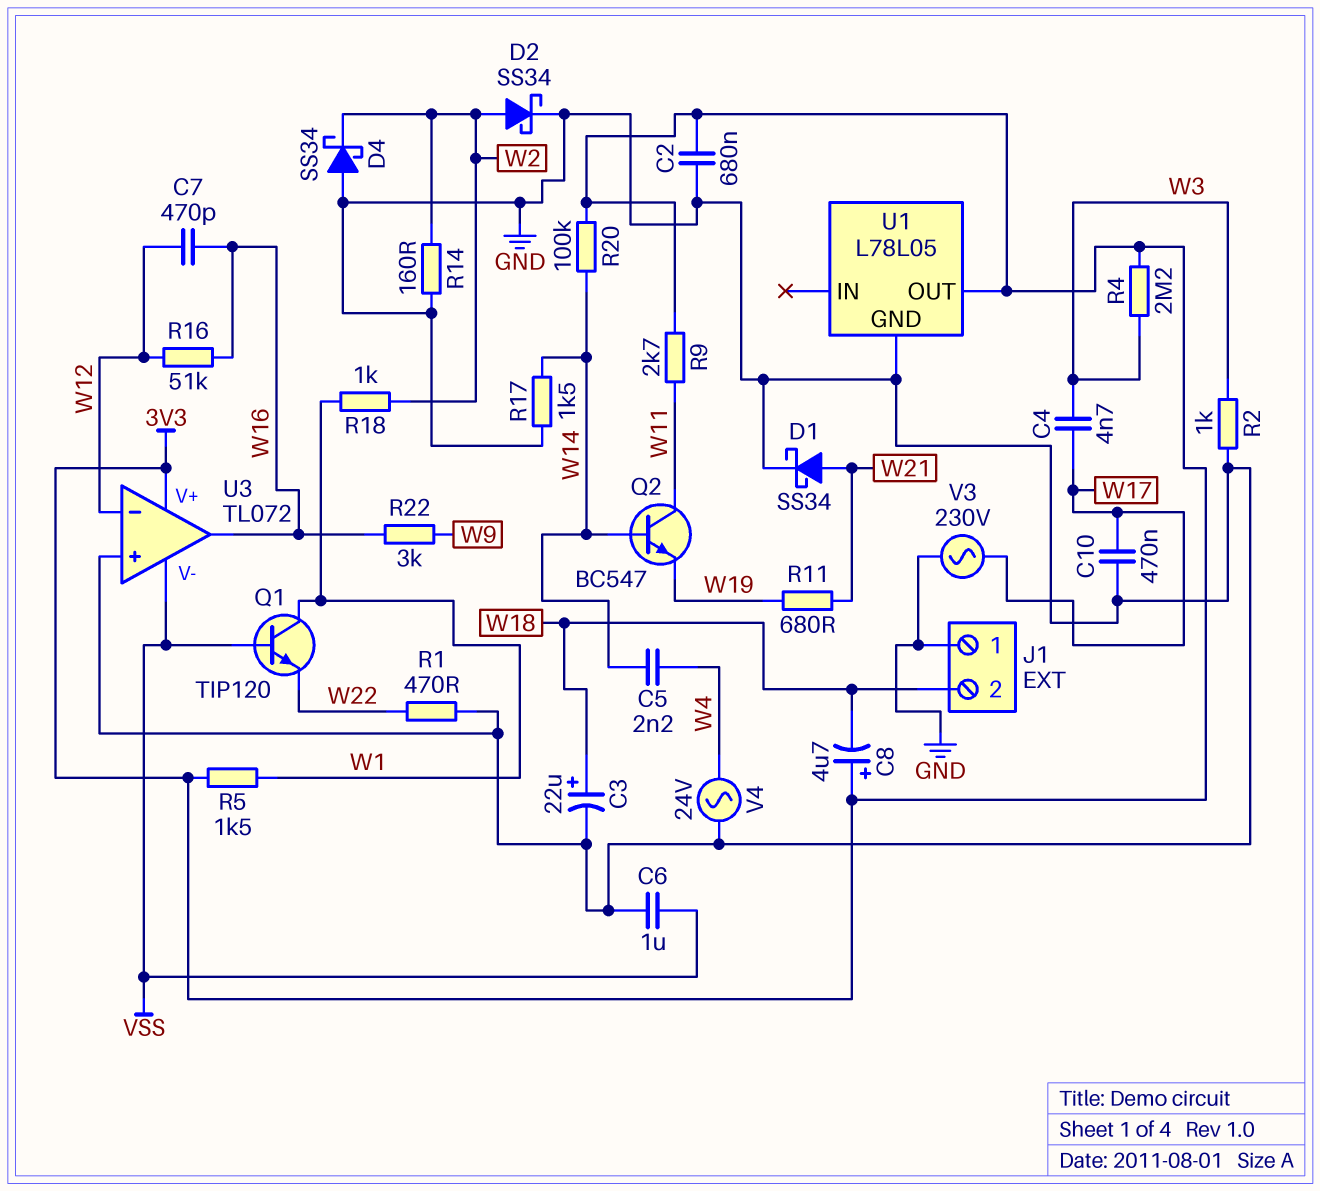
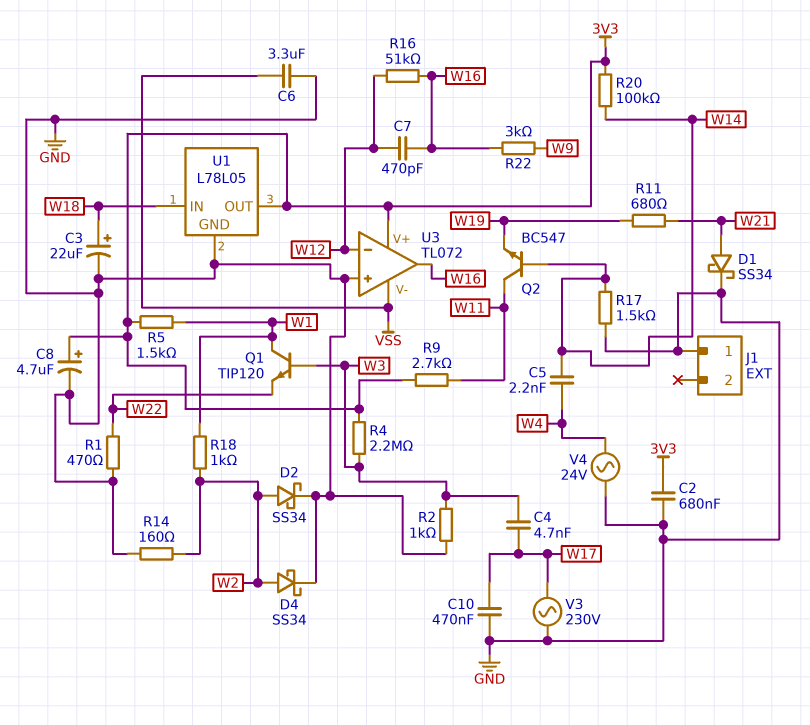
C6: 1uF (GND, VSS) -> 3.3uF (GND, VSS)
C8: 4.7uF (plus 3V3, minus W18) -> 4.7uF (plus 3V3, minus GND)
D4: schottky SS34 (A GND, K W2) -> schottky SS34 (A W2, K GND)
J1 pin 2: W18 -> none
Q1: NPN TIP120 (B VSS, C W1, E W22) -> NPN TIP120 (B W3, C W1, E W22)
U1 pin IN: none -> W18

